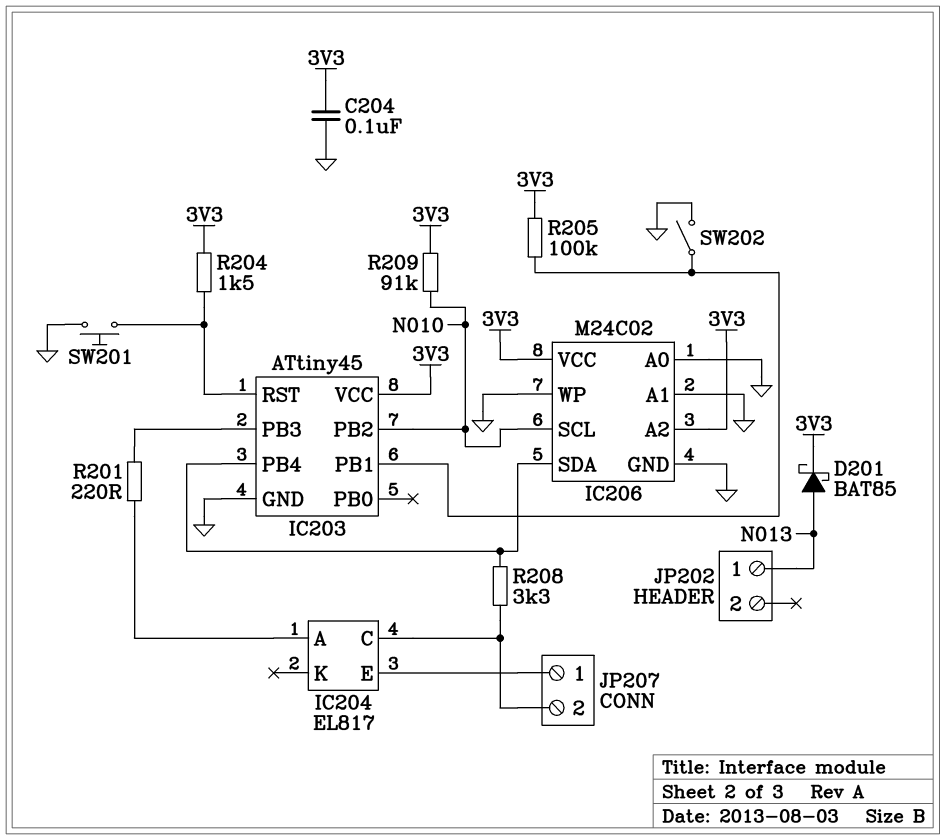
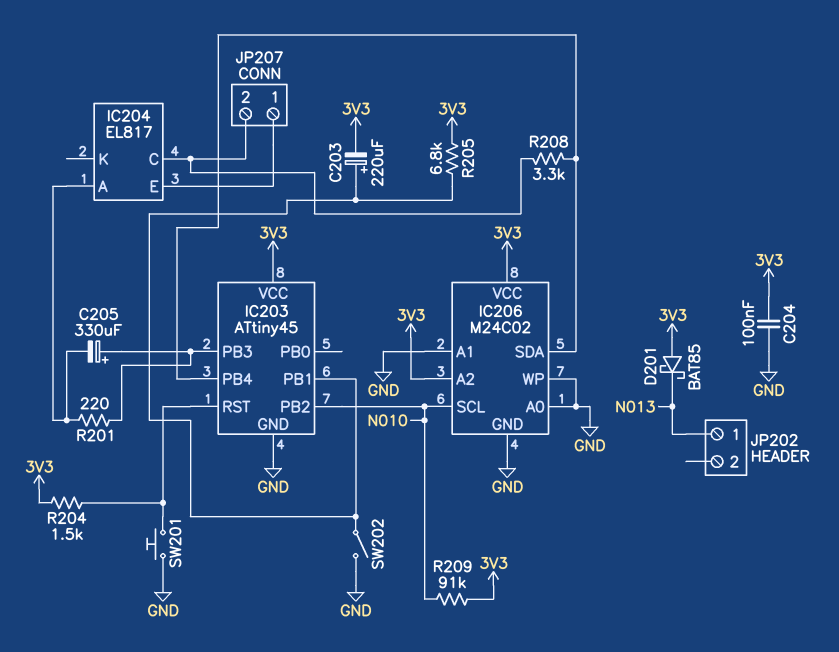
C203: none -> 220uF (plus IC203/PB1, minus 3V3)
C205: none -> 330uF (plus IC203/PB3, minus IC204/A)
D201: schottky BAT85 (A N013, K 3V3) -> schottky BAT85 (A 3V3, K N013)
R205: 100k (3V3, IC203/PB1) -> 6.8k (3V3, IC203/PB1)

